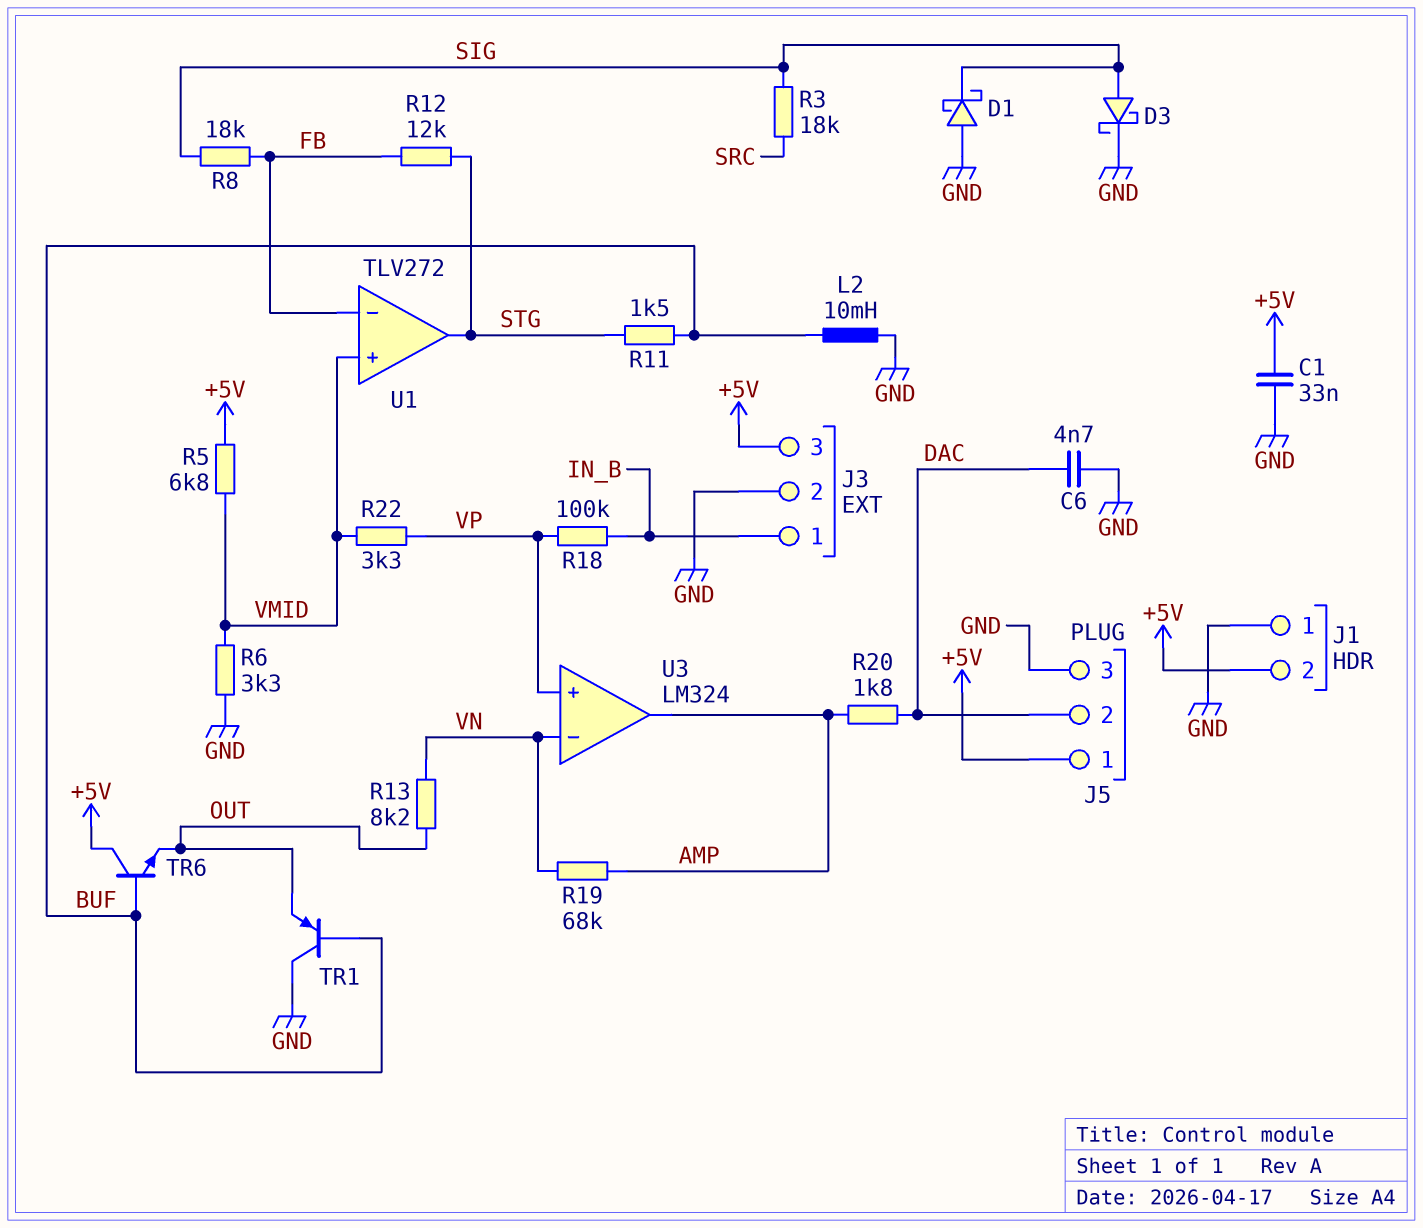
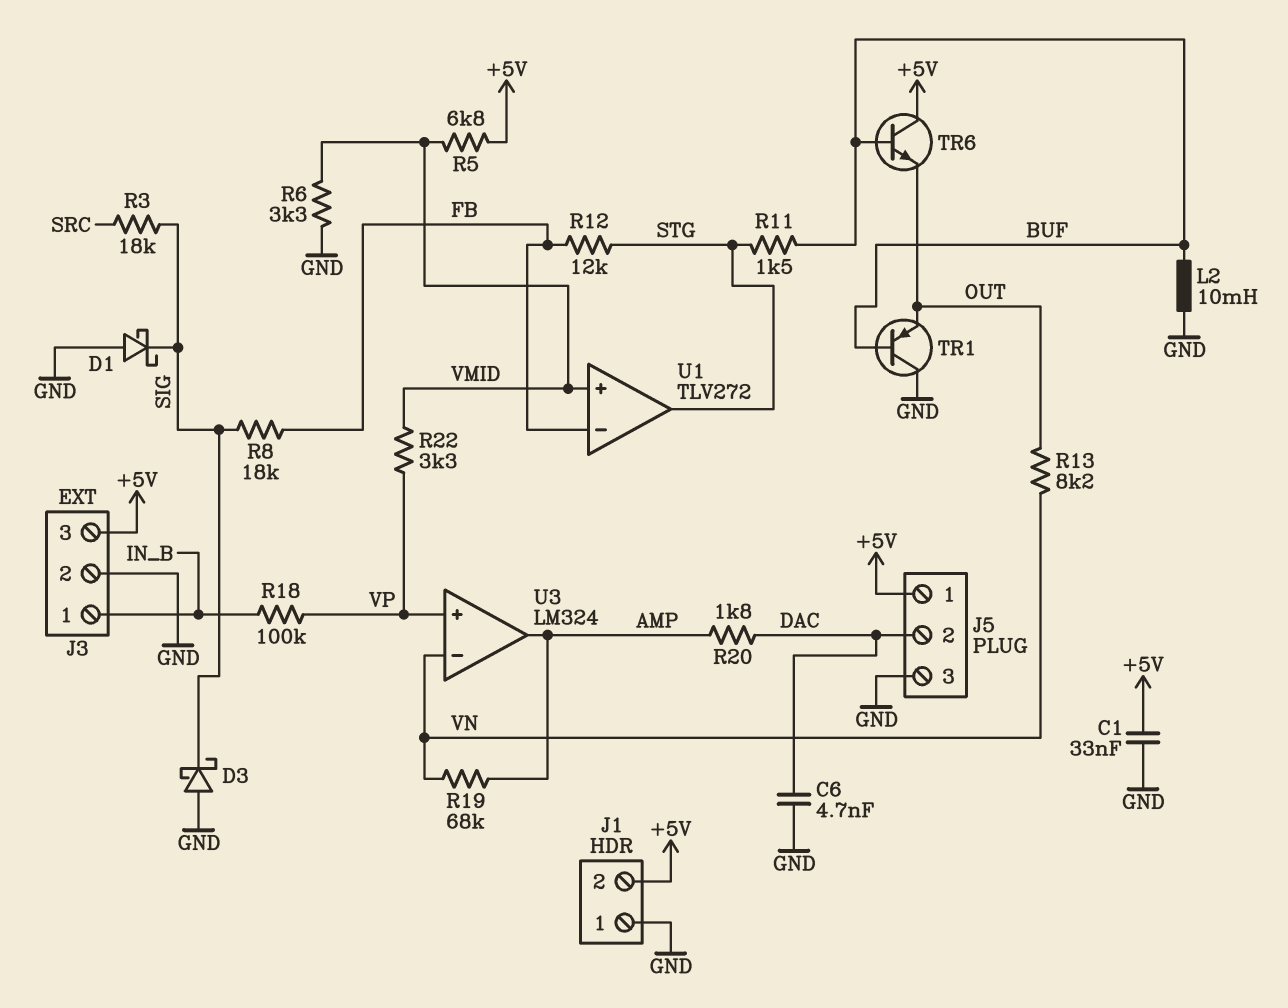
D3: schottky (A SIG, K GND) -> schottky (A GND, K SIG)

